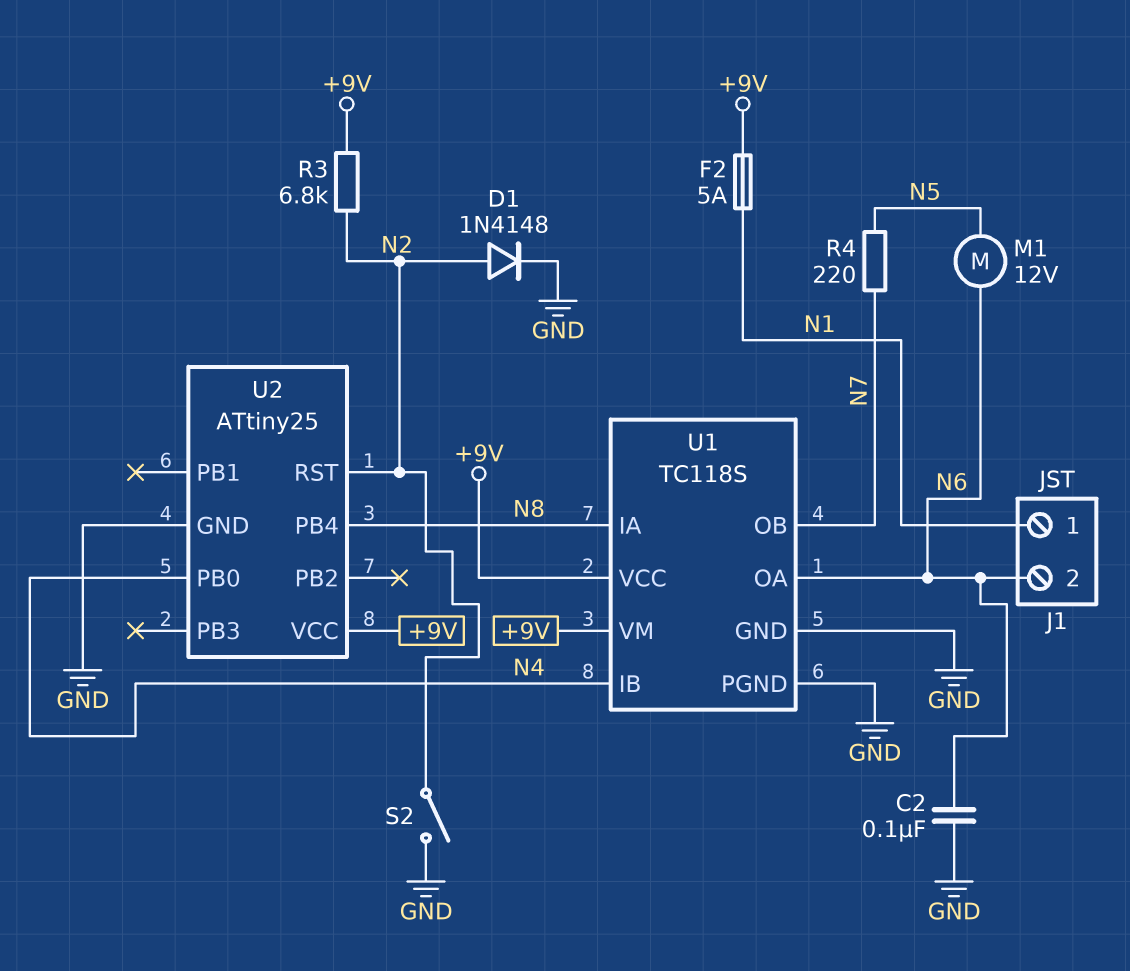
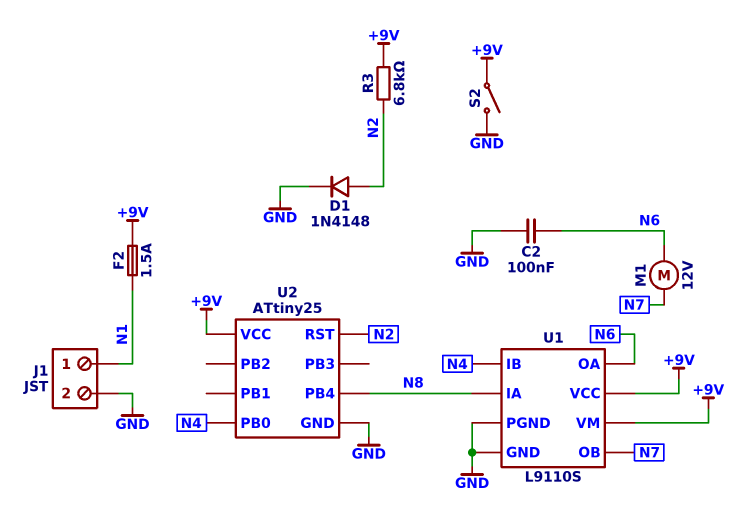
F2: 5A (+9V, N1) -> 1.5A (+9V, N1)
J1 pin 2: N6 -> GND
M1: motor 12V (N5, N6) -> motor 12V (N6, N7)
R4: 220 (N5, N7) -> none
S2: switch (GND, N2) -> switch (+9V, GND)
U1: TC118S -> L9110S

